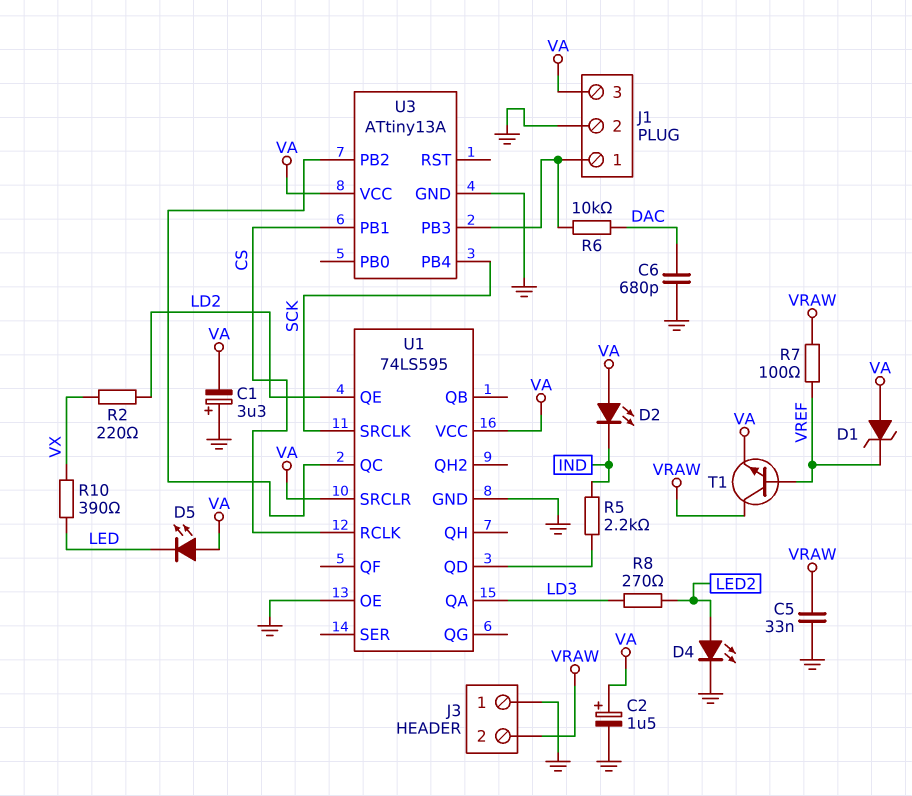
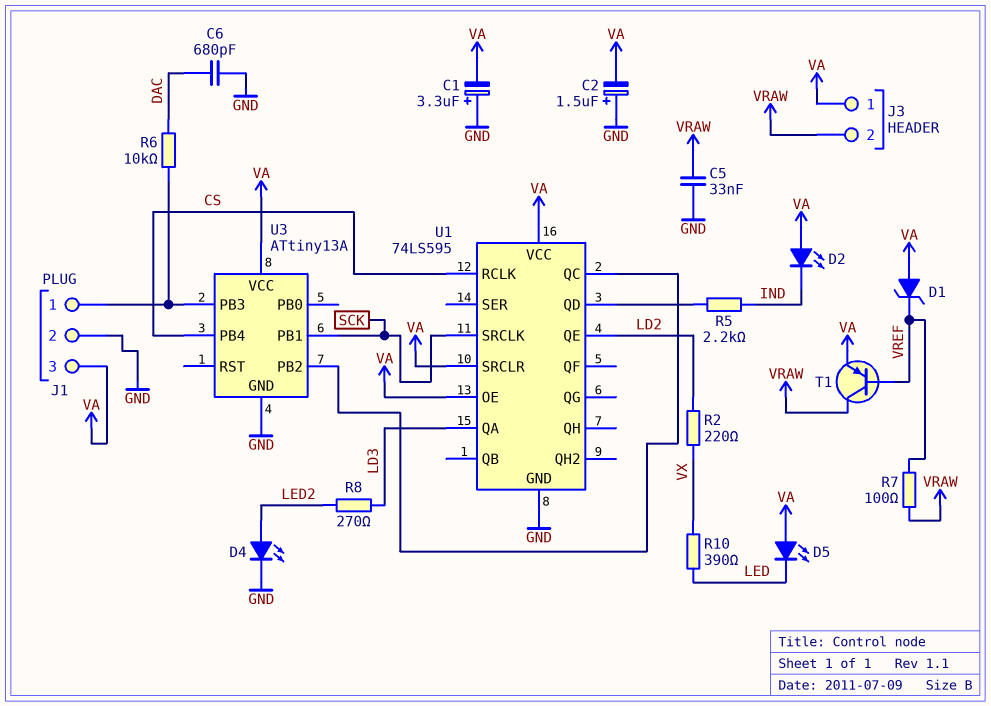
C2: 1.5uF (plus VA, minus GND) -> 1.5uF (plus GND, minus VA)
J3 pin 1: GND -> VA
T1: NPN (B VREF, C VRAW, E VA) -> PNP (B VREF, C VRAW, E VA)
U1 pin OE: GND -> VA
U3 pin PB1: CS -> SCK
U3 pin PB4: SCK -> CS

